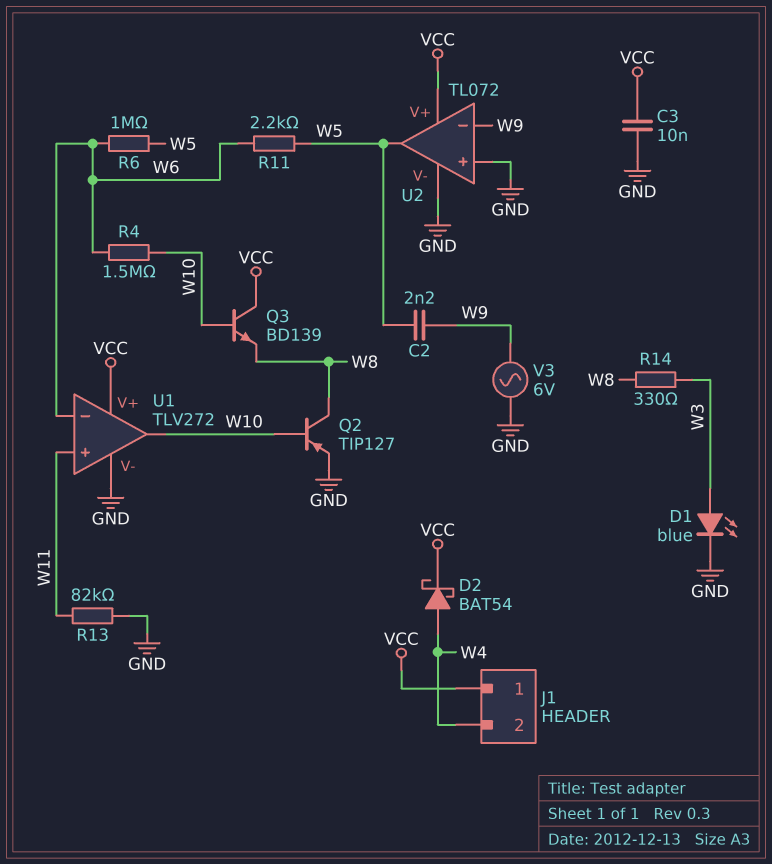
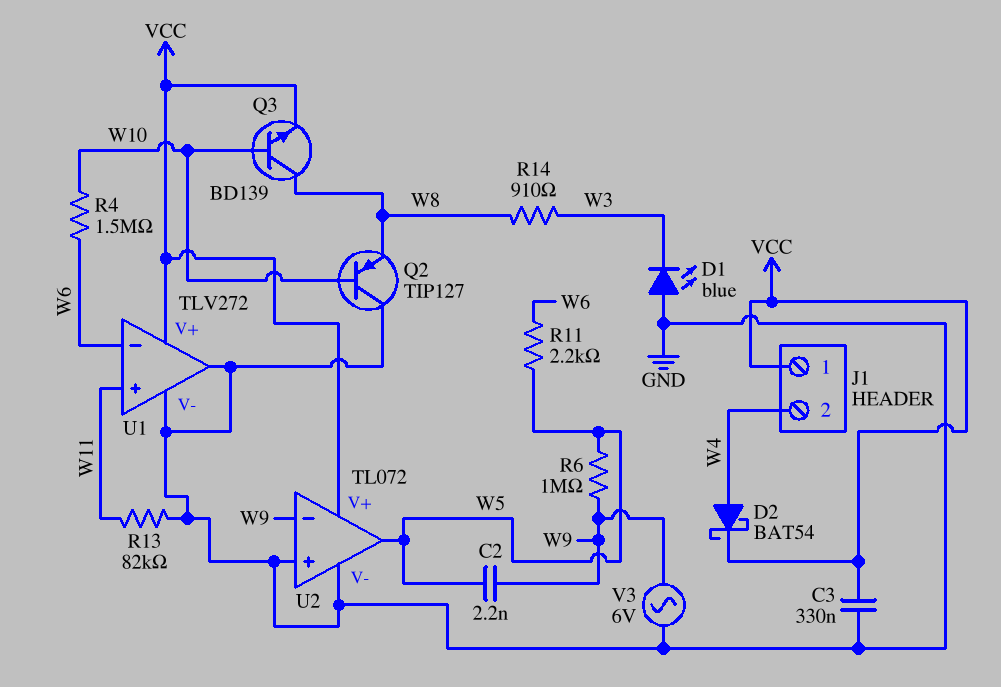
C3: 10nF (GND, VCC) -> 330nF (GND, VCC)
D1: LED blue (A W3, K GND) -> LED blue (A GND, K W3)
Q2: PNP TIP127 (B W10, C W8, E GND) -> PNP TIP127 (B W10, C GND, E W8)
Q3: NPN BD139 (B W10, C VCC, E W8) -> NPN BD139 (B W10, C W8, E VCC)
R6: 1M (W5, W6) -> 1M (W5, W9)
R14: 330 (W3, W8) -> 910 (W3, W8)
U1 pin out: W10 -> GND

